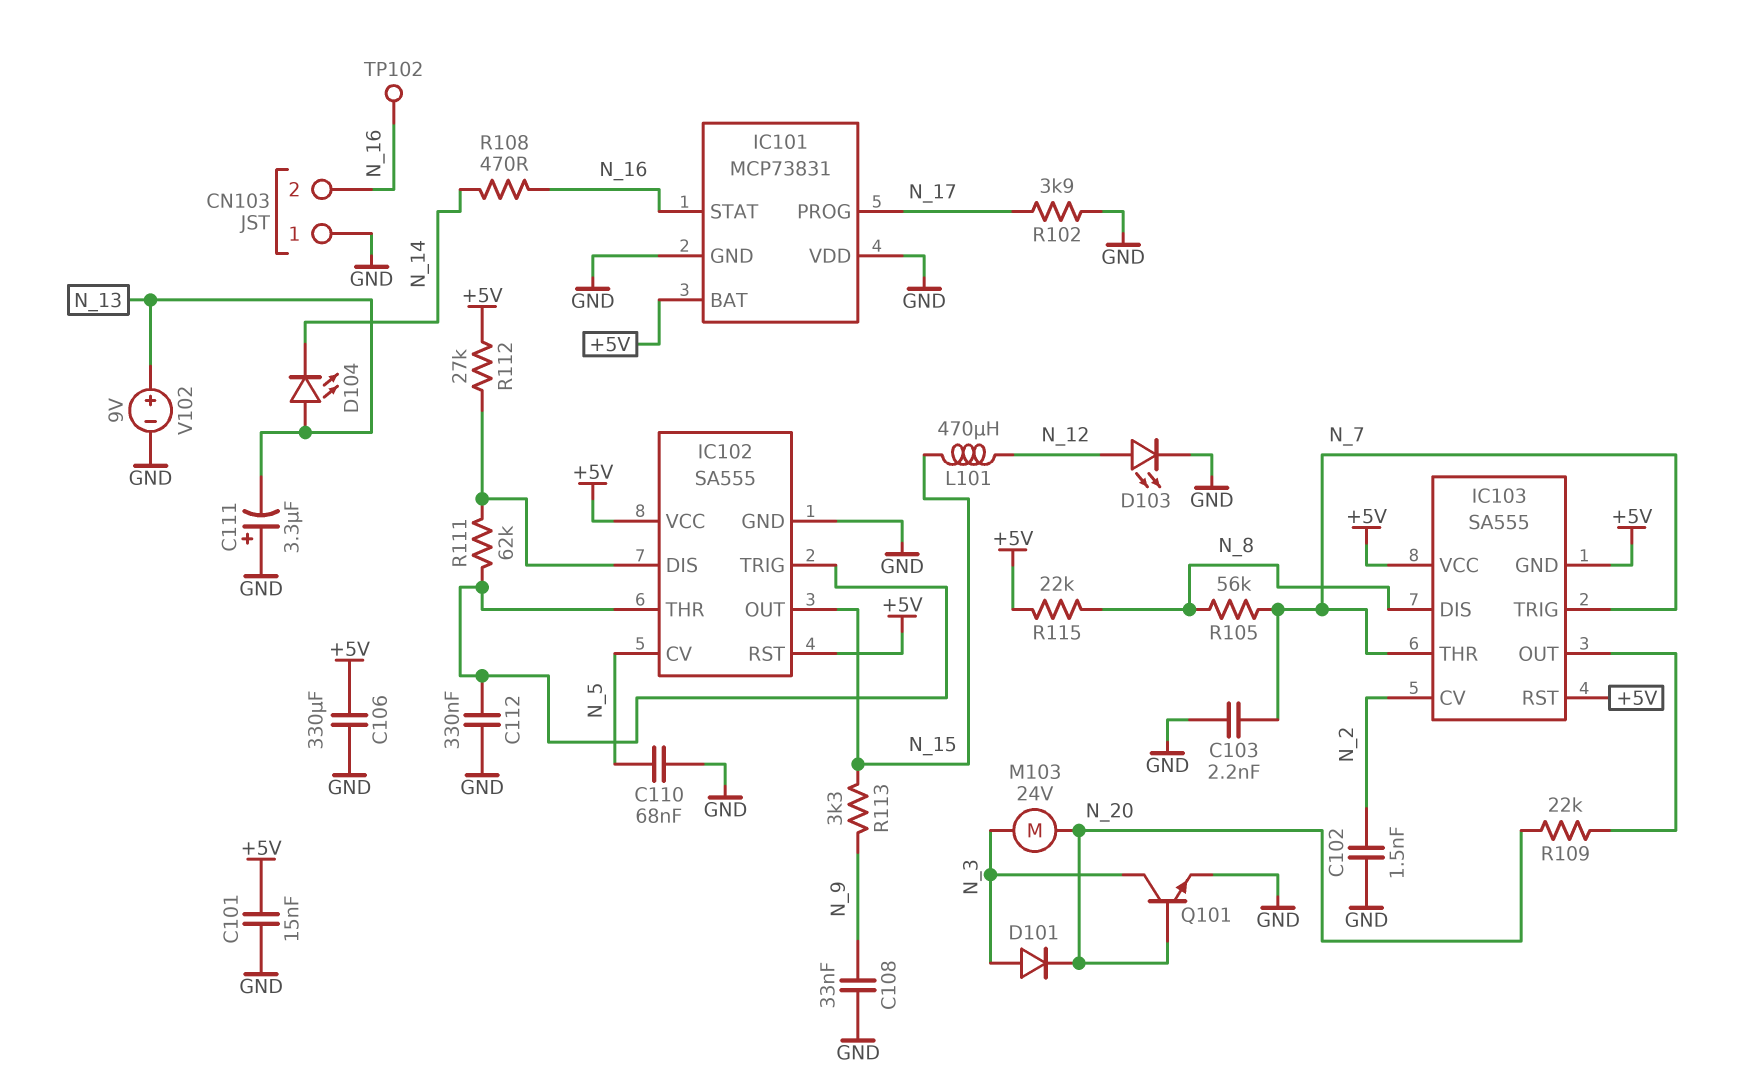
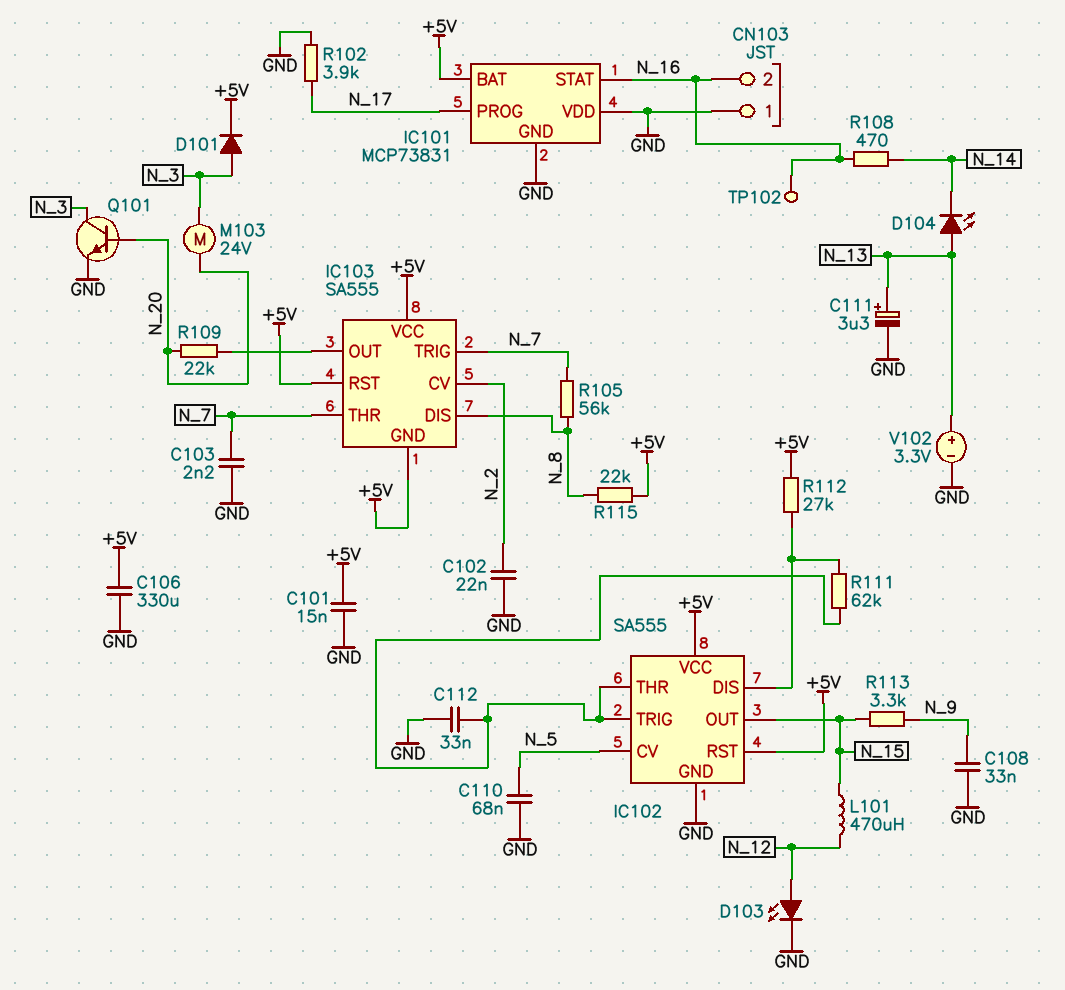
C102: 1.5nF (GND, N_2) -> 22nF (GND, N_2)
C111: 3.3uF (plus GND, minus N_13) -> 3.3uF (plus N_13, minus GND)
C112: 330nF (GND, IC102/THR) -> 33nF (GND, IC102/THR)
D101: diode (A N_3, K N_20) -> diode (A N_3, K +5V)
V102: 9V (plus N_13, minus GND) -> 3.3V (plus N_13, minus GND)

